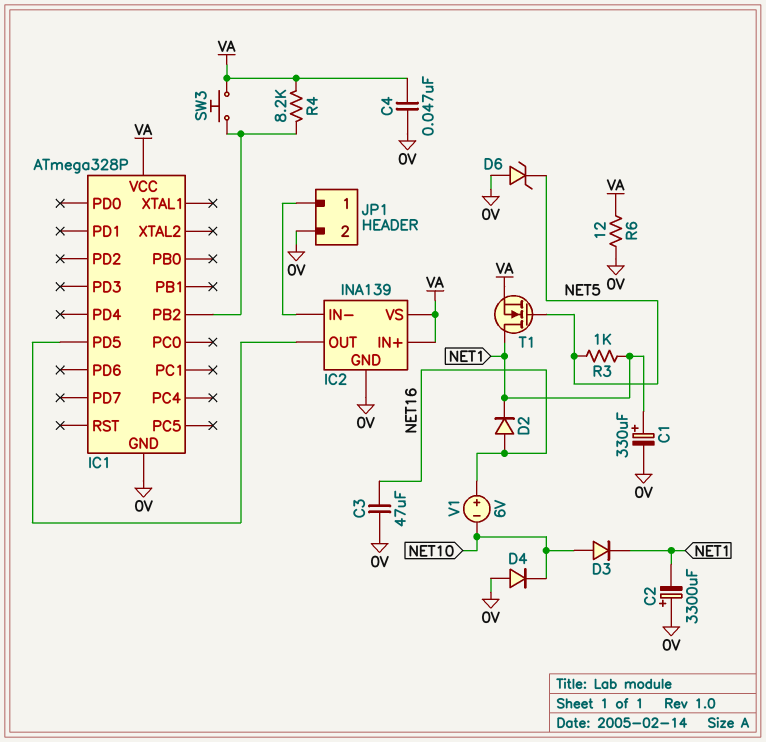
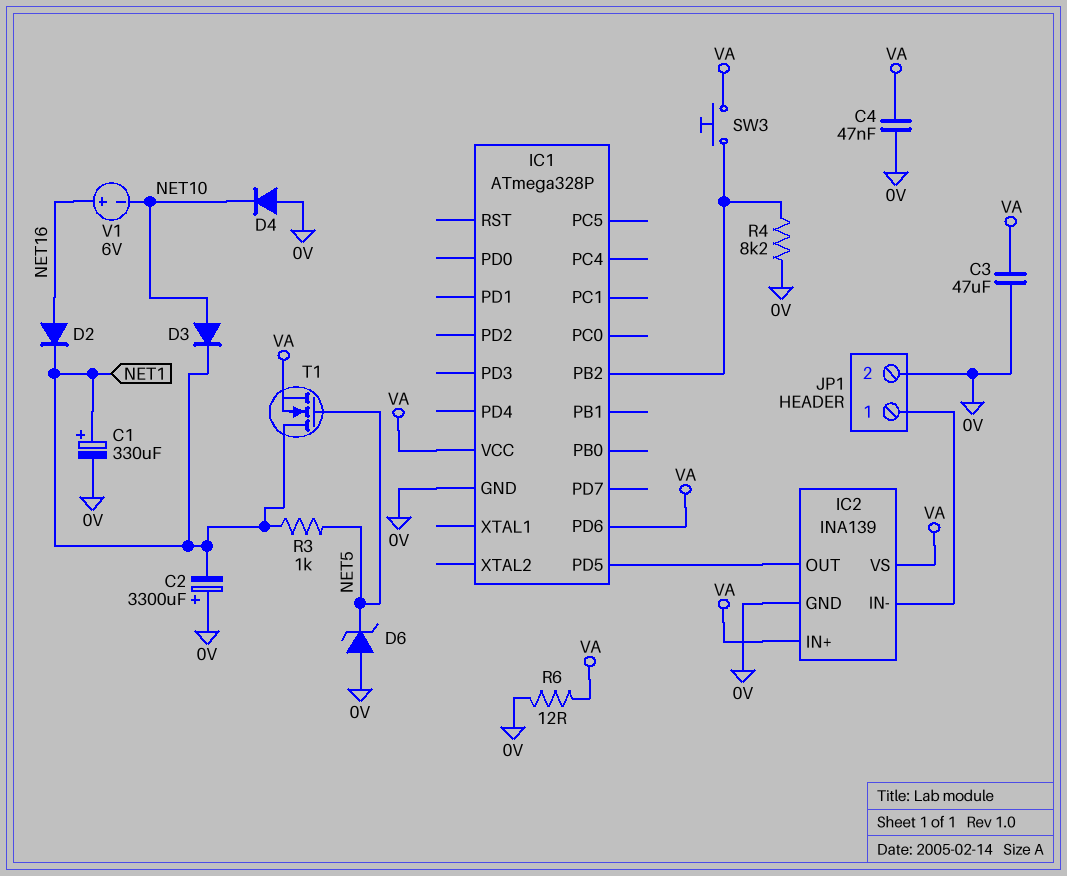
C3: 47uF (0V, NET16) -> 47uF (0V, VA)
IC1 pin PD6: none -> VA
R4: 8.2k (IC1/PB2, VA) -> 8.2k (0V, IC1/PB2)

